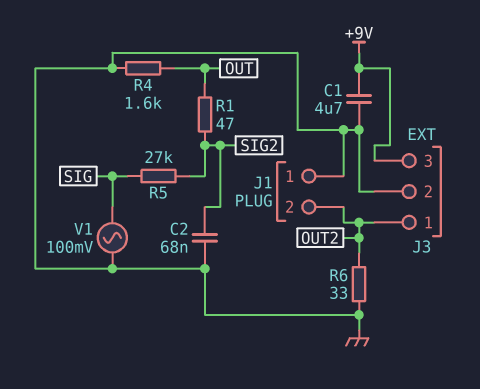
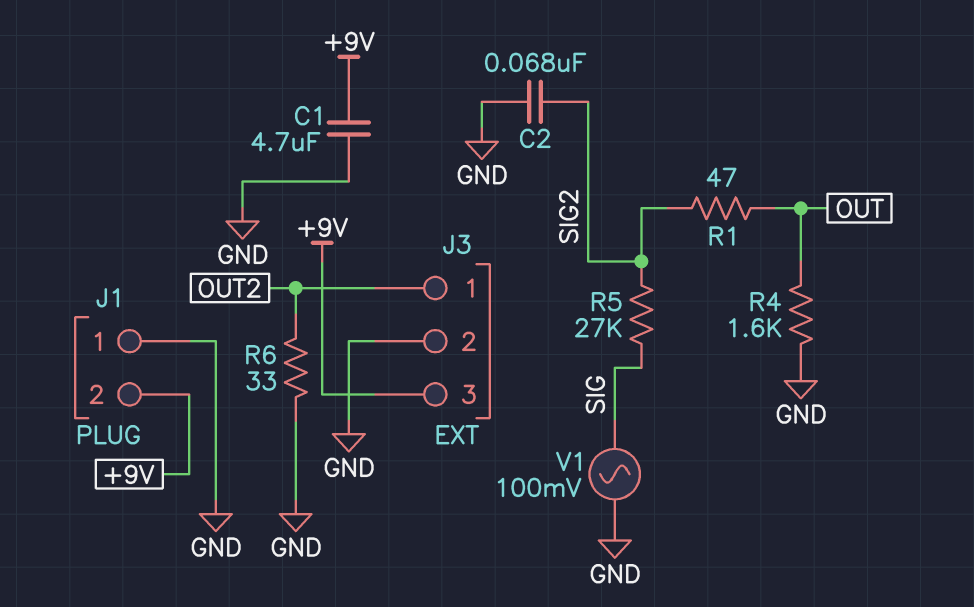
J1 pin 2: OUT2 -> +9V

